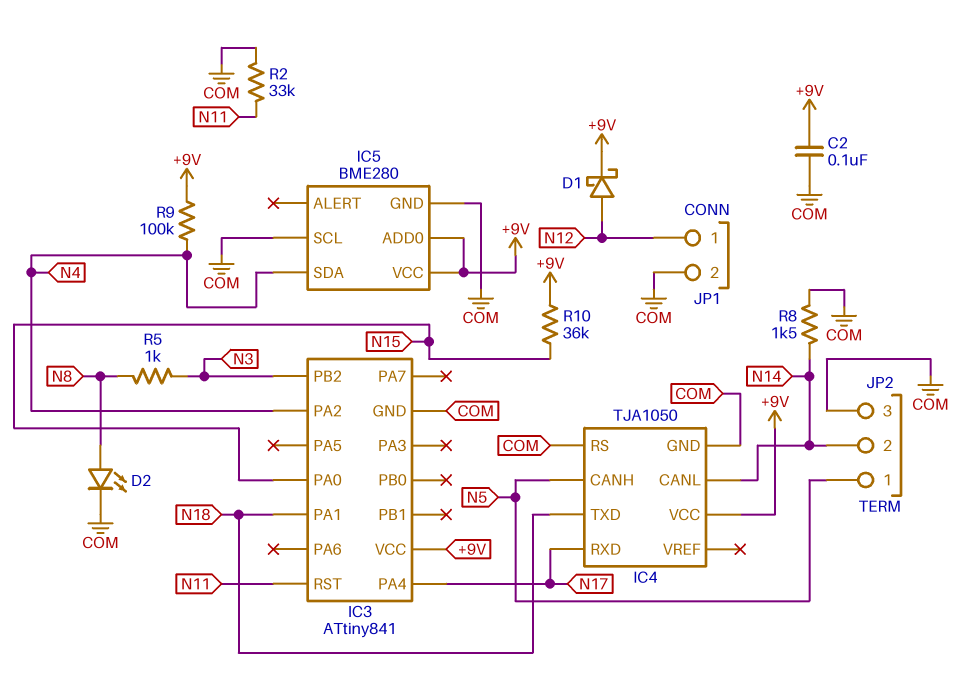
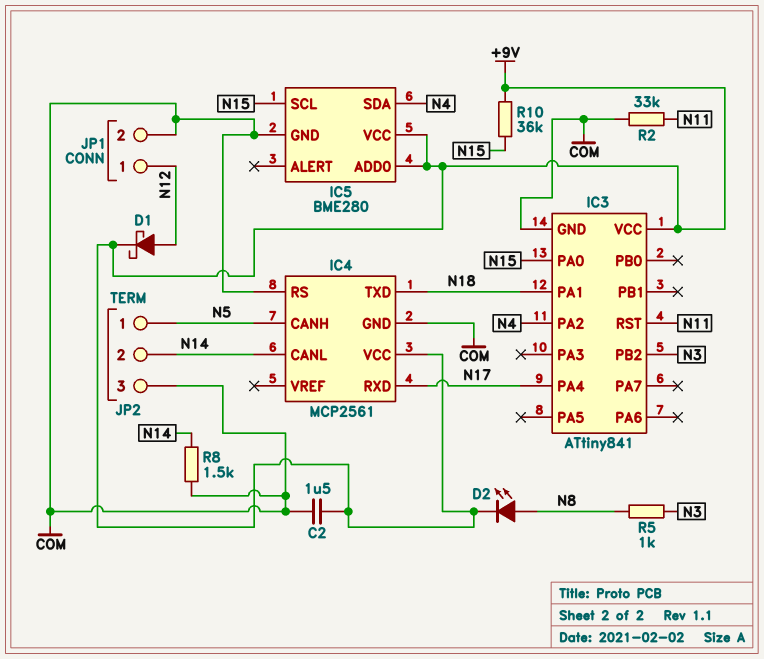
C2: 100nF (+9V, COM) -> 1.5uF (+9V, COM)
D2: LED (A N8, K COM) -> LED (A N8, K +9V)
IC4: TJA1050 -> MCP2561
IC5 pin SCL: COM -> N15
R9: 100k (+9V, N4) -> none

